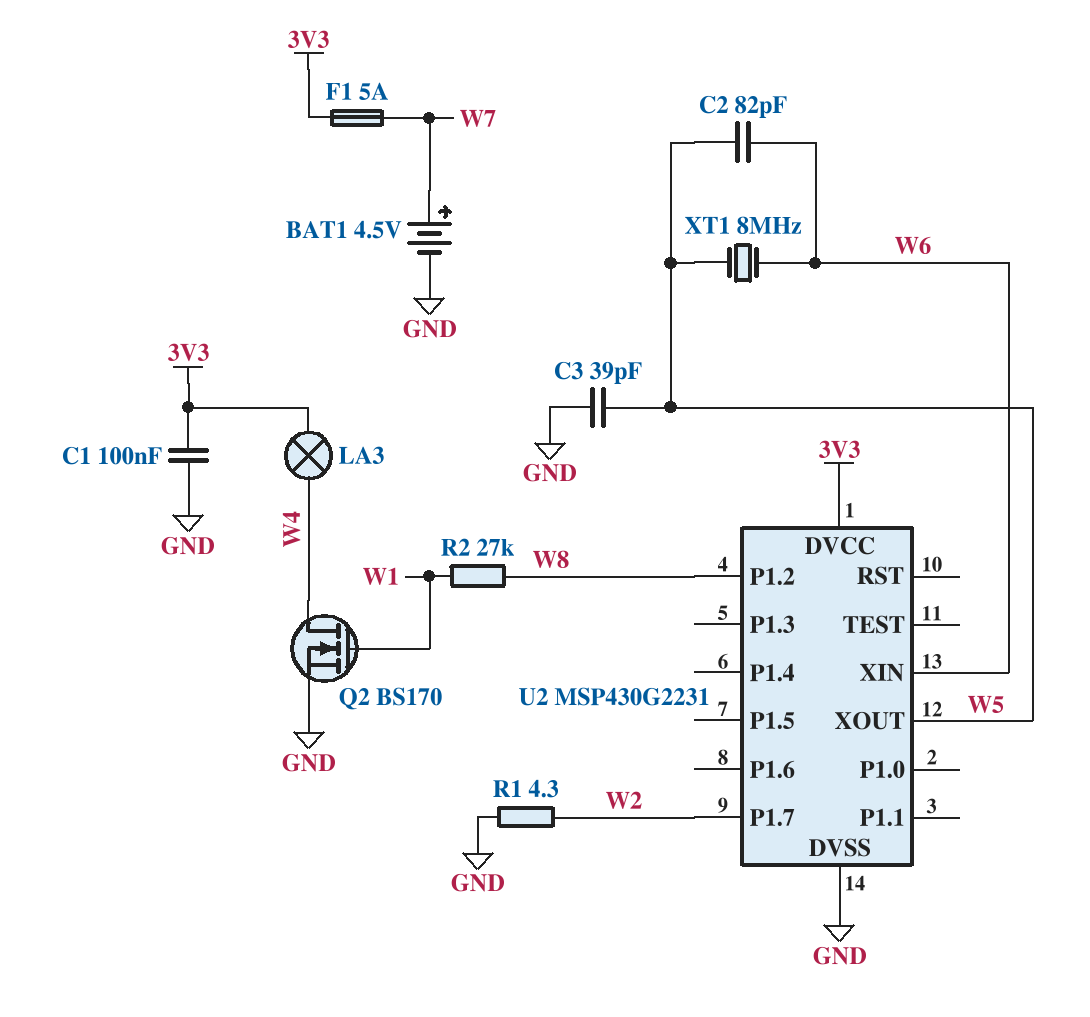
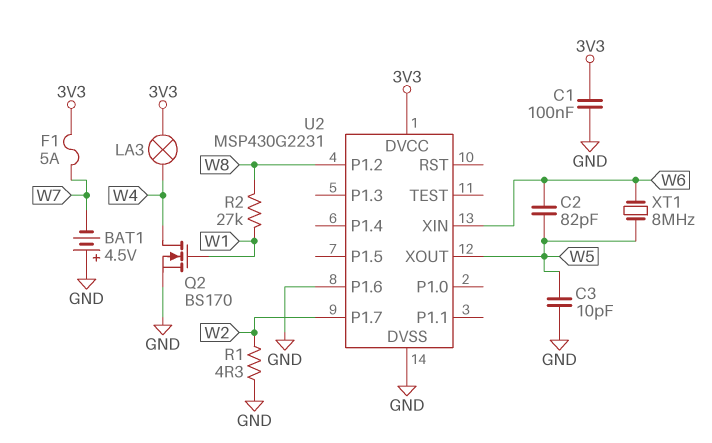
BAT1: 4.5V (plus W7, minus GND) -> 4.5V (plus GND, minus W7)
C3: 39pF (GND, W5) -> 10pF (GND, W5)
U2 pin P1.6: none -> GND

